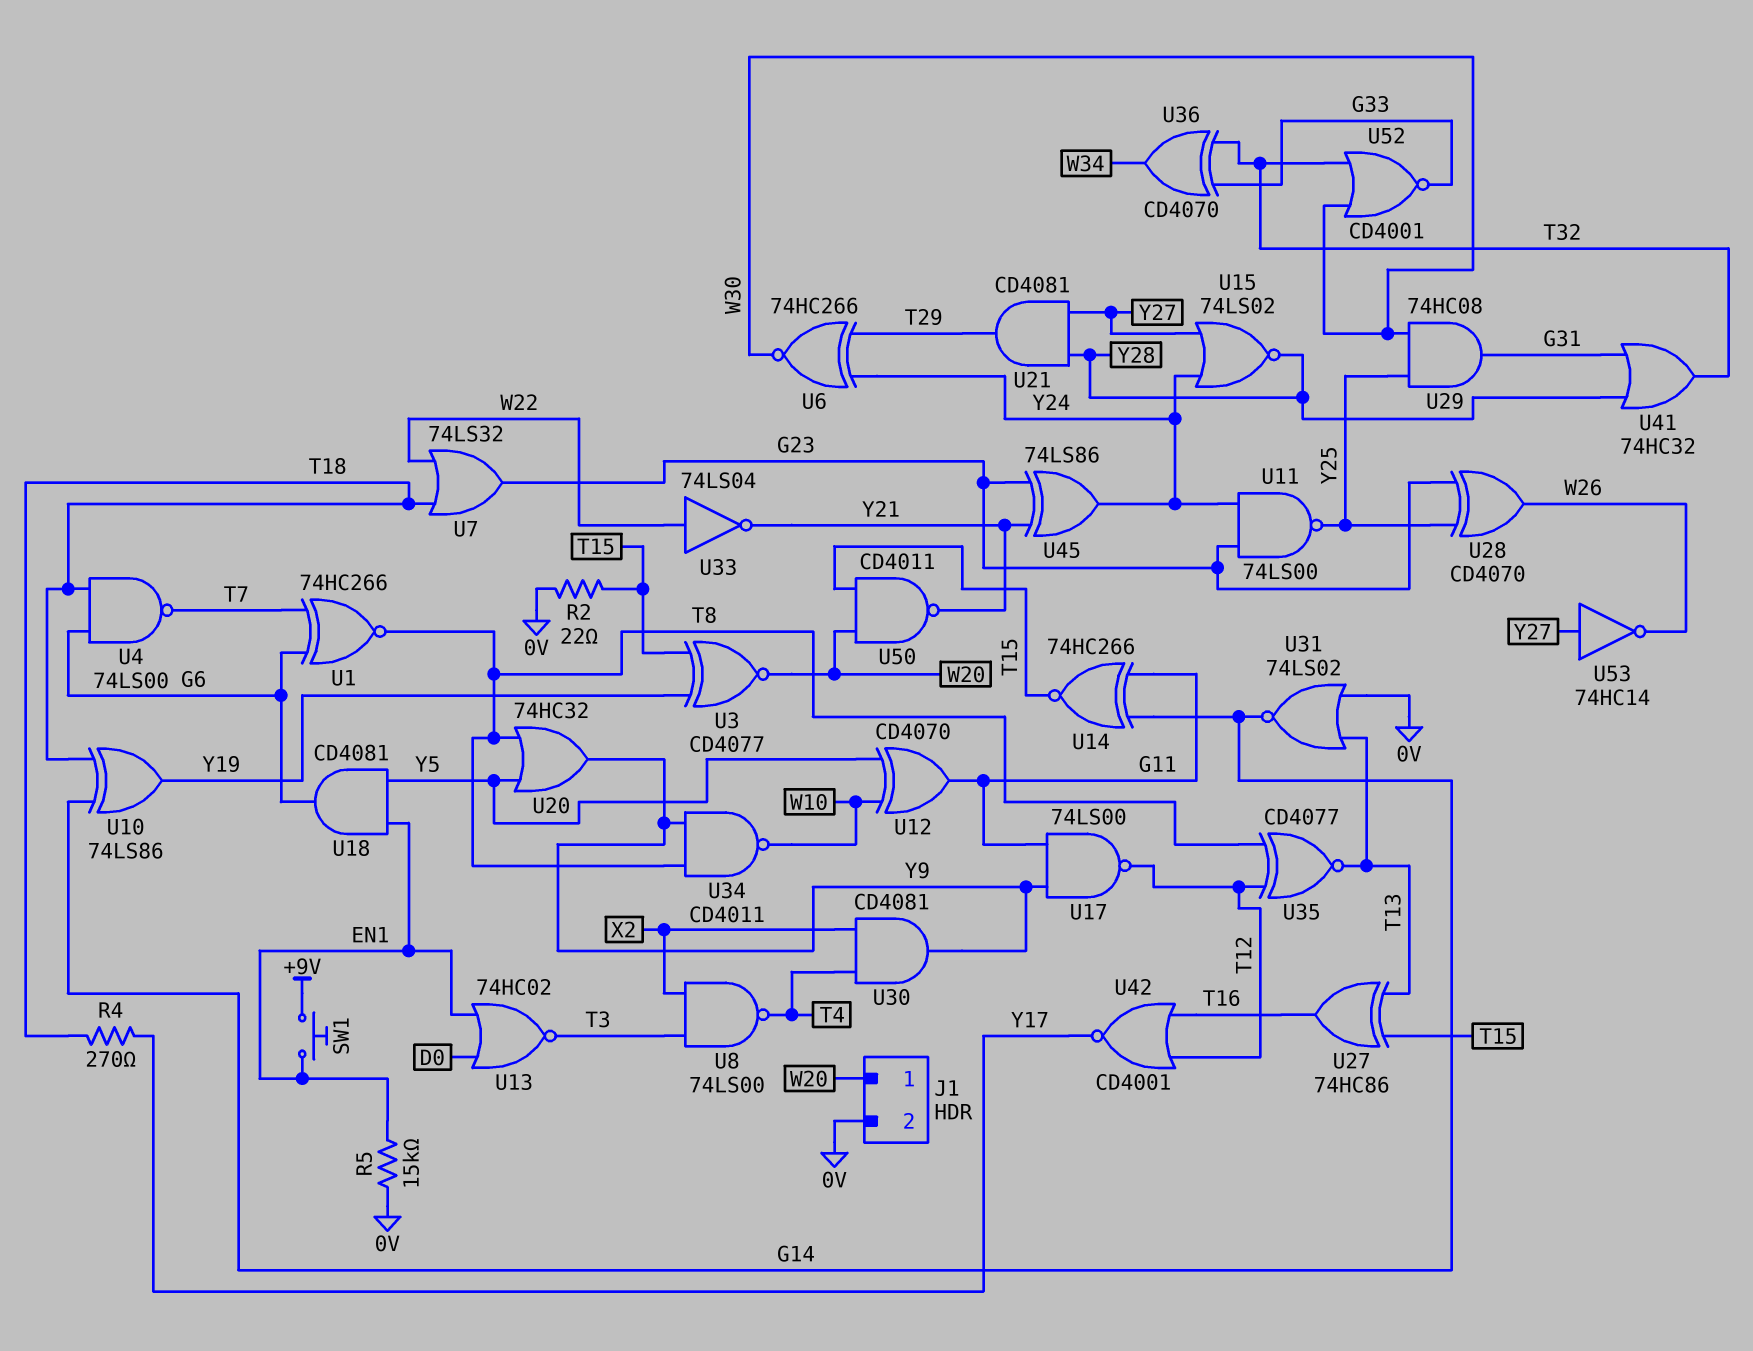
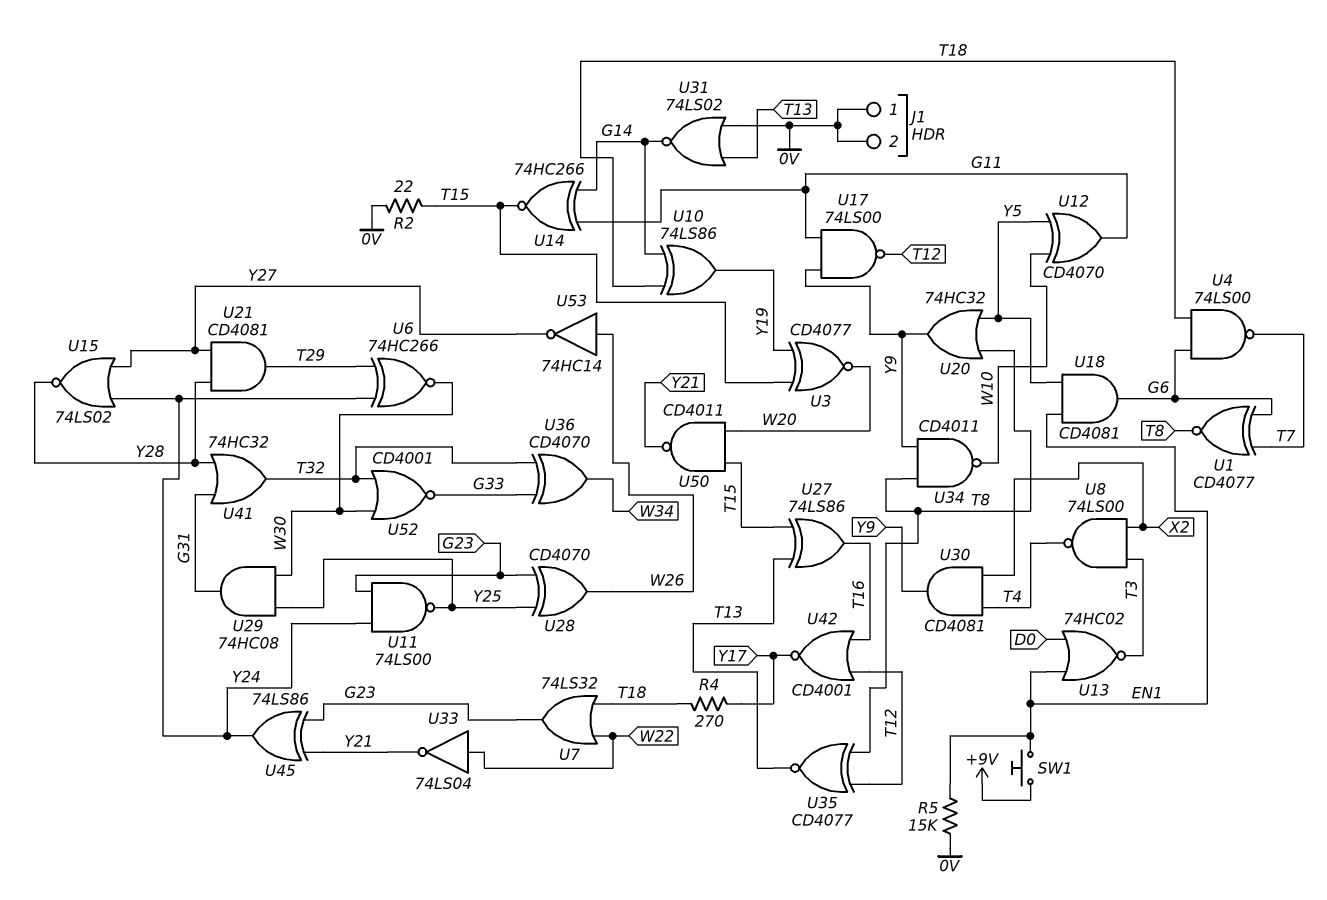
J1 pin 1: W20 -> 0V
U1: XNOR 74HC266 (in G6, in T7, out T8) -> XNOR CD4077 (in G6, in T7, out T8)
U27: XOR 74HC86 (in T13, in T15, out T16) -> XOR 74LS86 (in T13, in T15, out T16)
U53: NOT 74HC14 (in Y27, out W26) -> NOT 74HC14 (in W26, out Y27)

